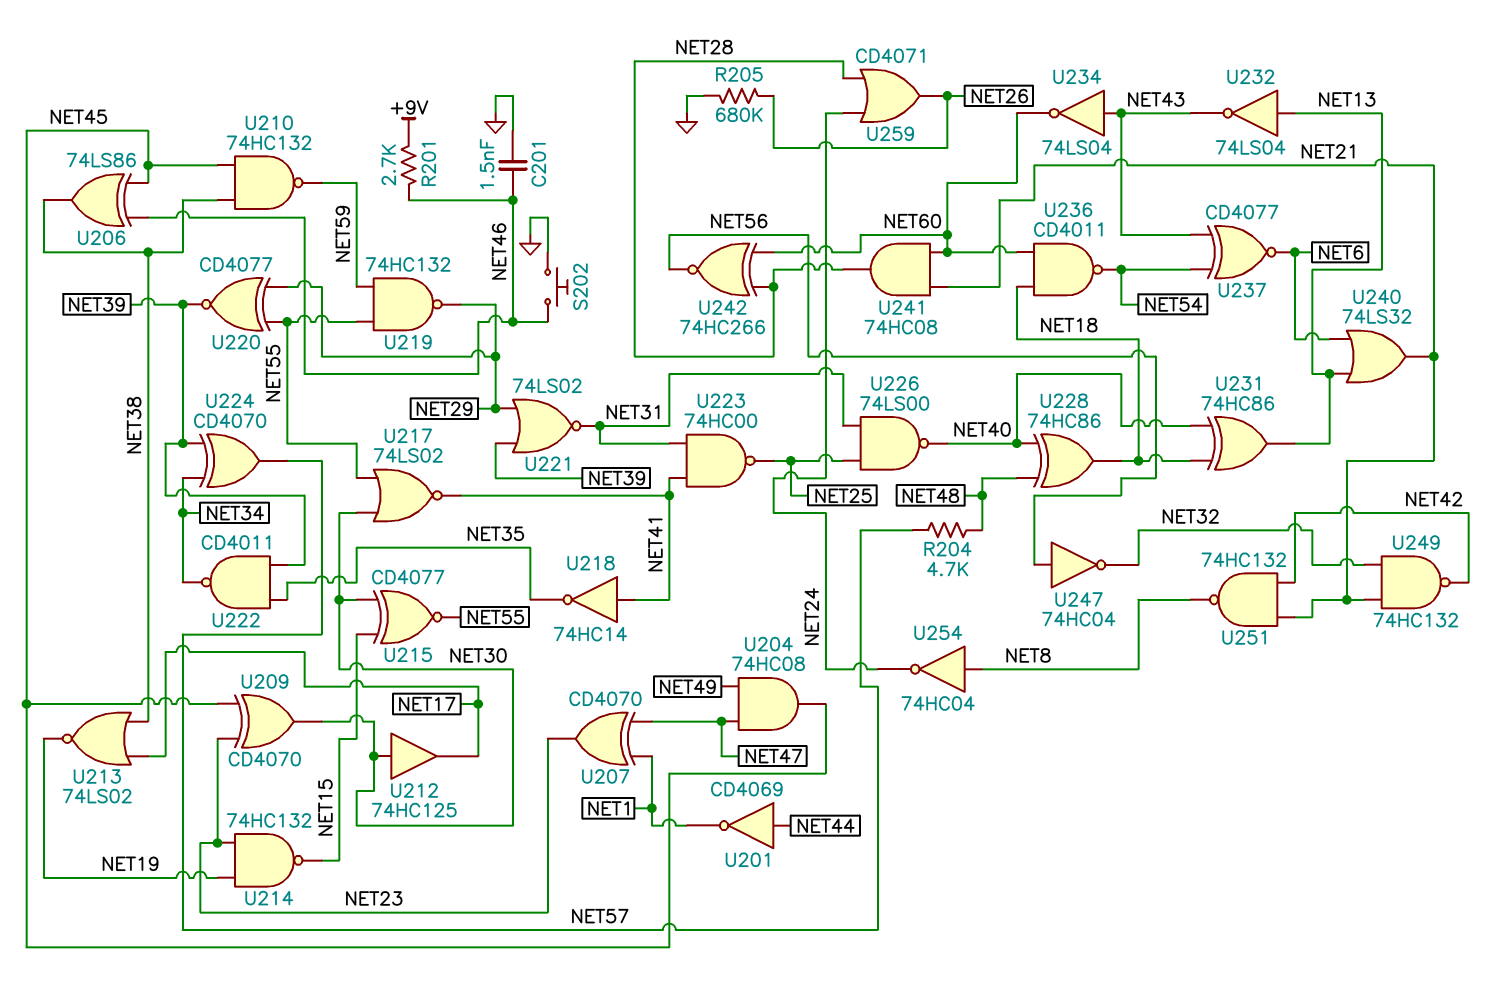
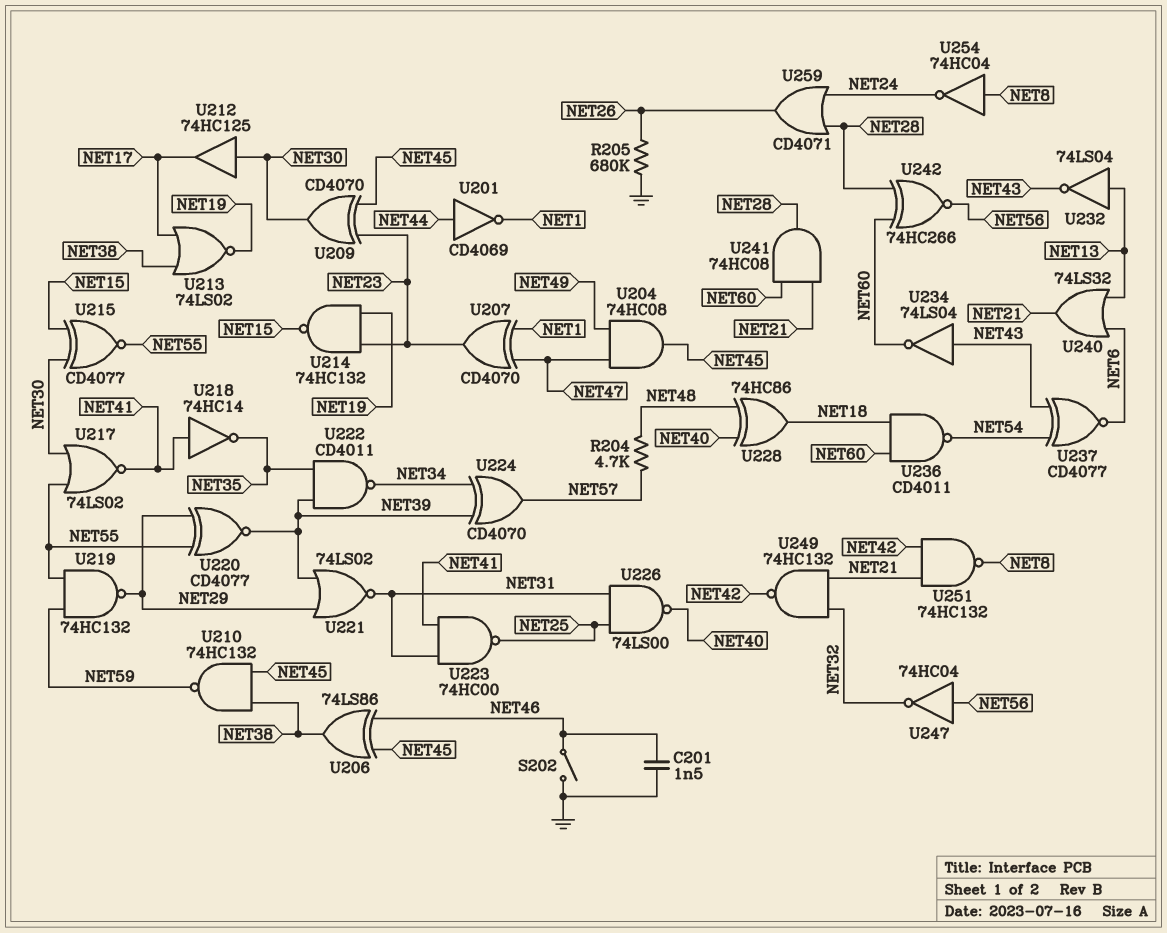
R201: 2.7k (+9V, NET46) -> none
S202: button (GND, NET46) -> switch (GND, NET46)
U231: XOR 74HC86 (in NET18, in NET40, out NET13) -> none

